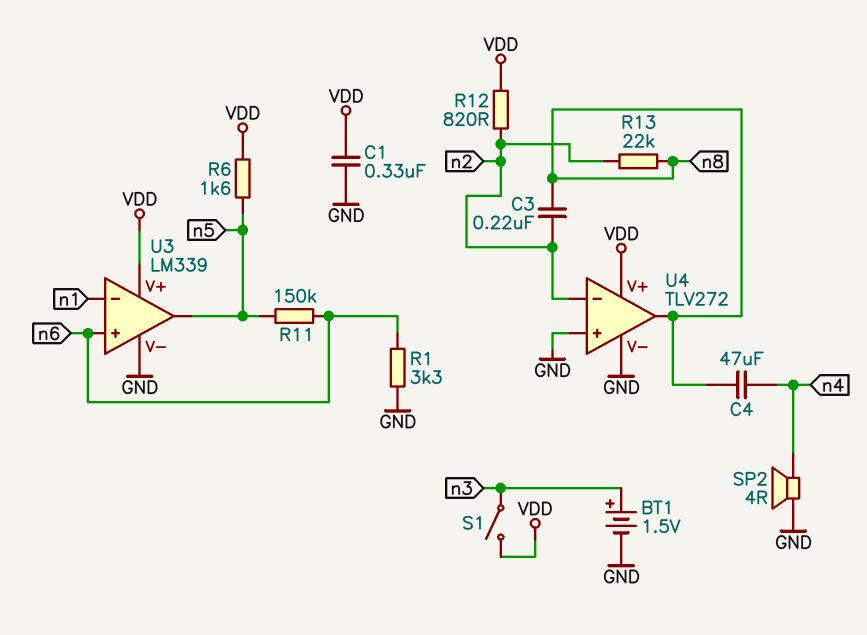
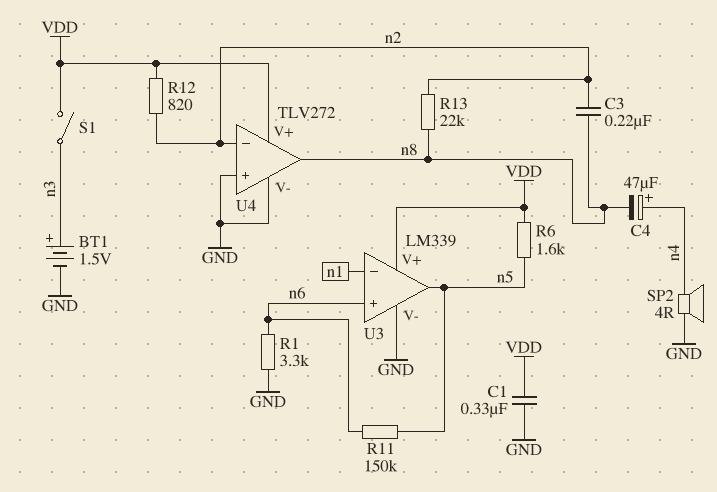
C4: 47uF (n4, n8) -> 47uF (plus n4, minus n8)

